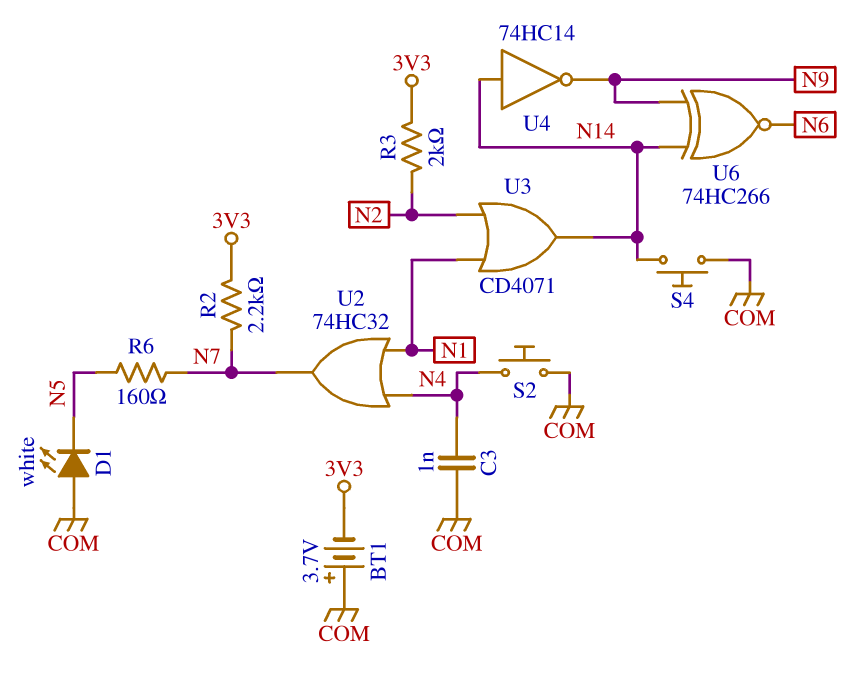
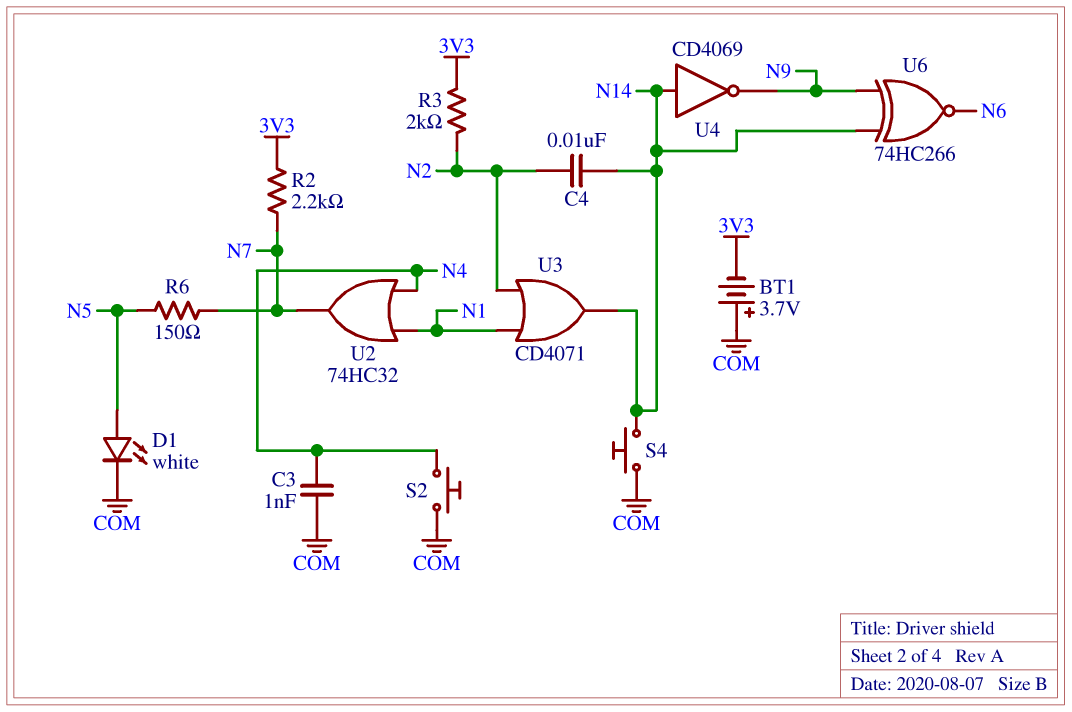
C4: none -> 10nF (N2, N14)
D1: LED white (A COM, K N5) -> LED white (A N5, K COM)
R6: 160 (N5, N7) -> 150 (N5, N7)
U4: NOT 74HC14 (in N14, out N9) -> NOT CD4069 (in N14, out N9)

